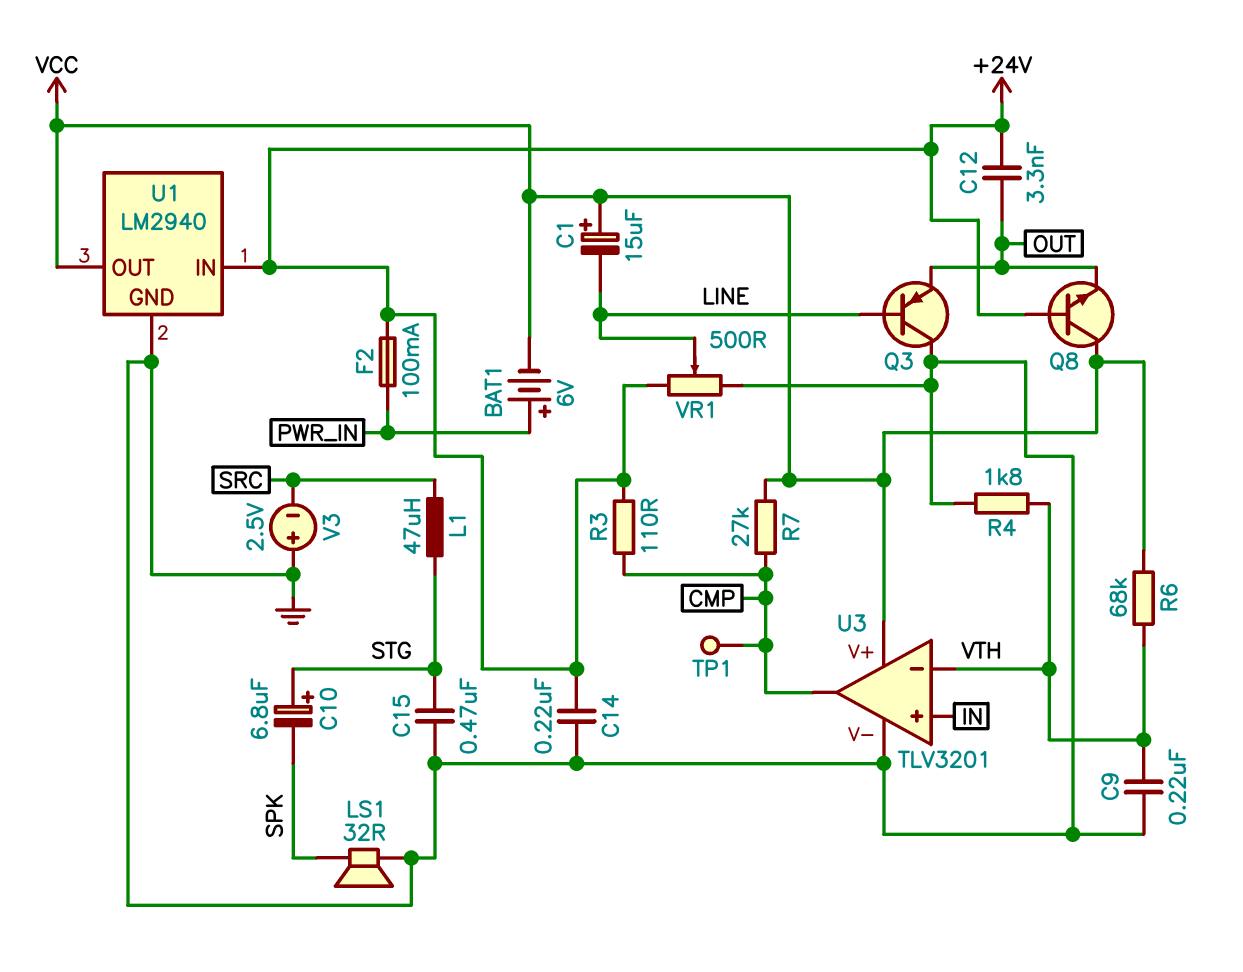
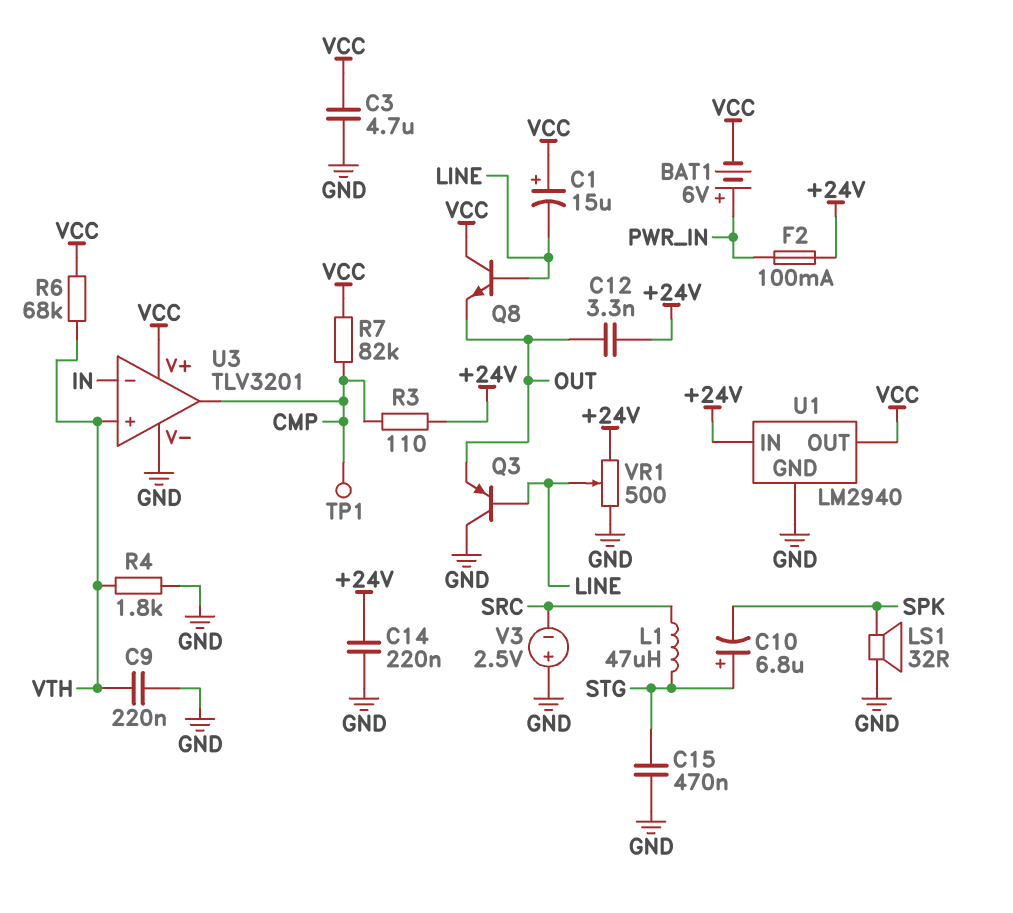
C3: none -> 4.7uF (GND, VCC)
Q8: NPN (B +24V, C VCC, E OUT) -> NPN (B LINE, C VCC, E OUT)
R7: 27k (CMP, VCC) -> 82k (CMP, VCC)
U3 pin in+: IN -> VTH
U3 pin in-: VTH -> IN

